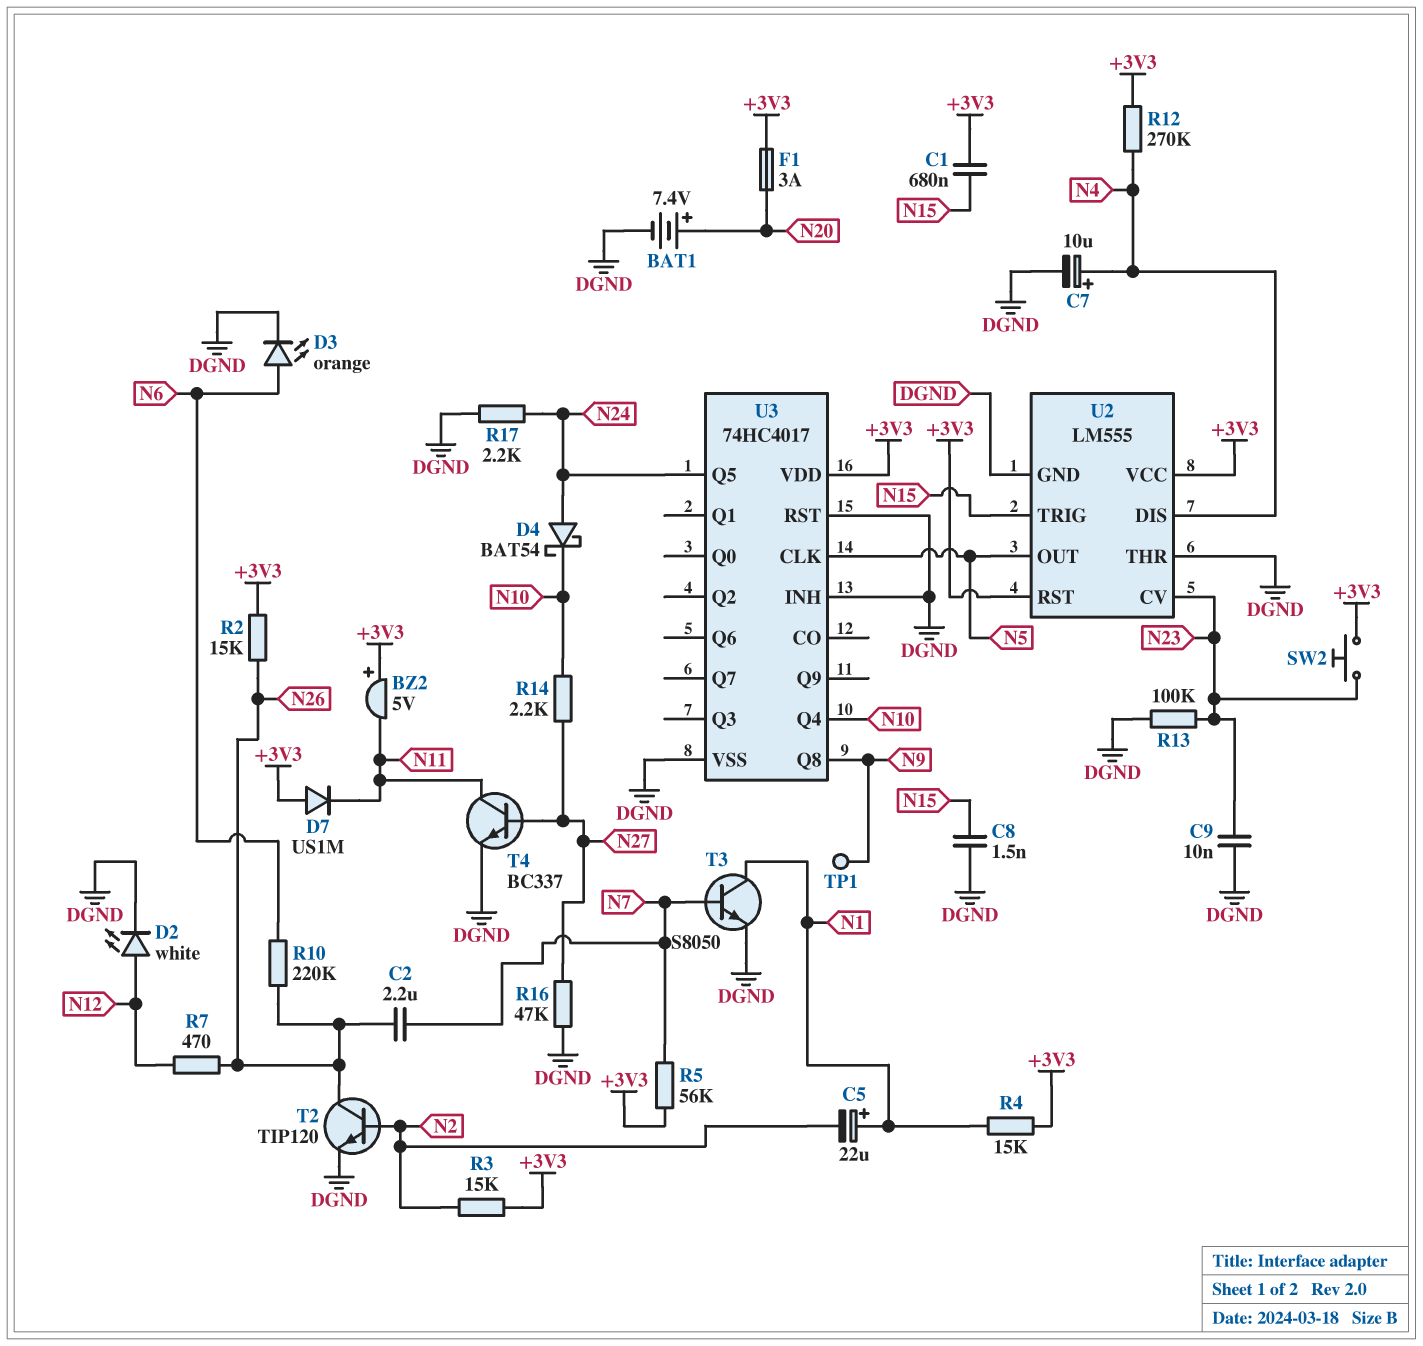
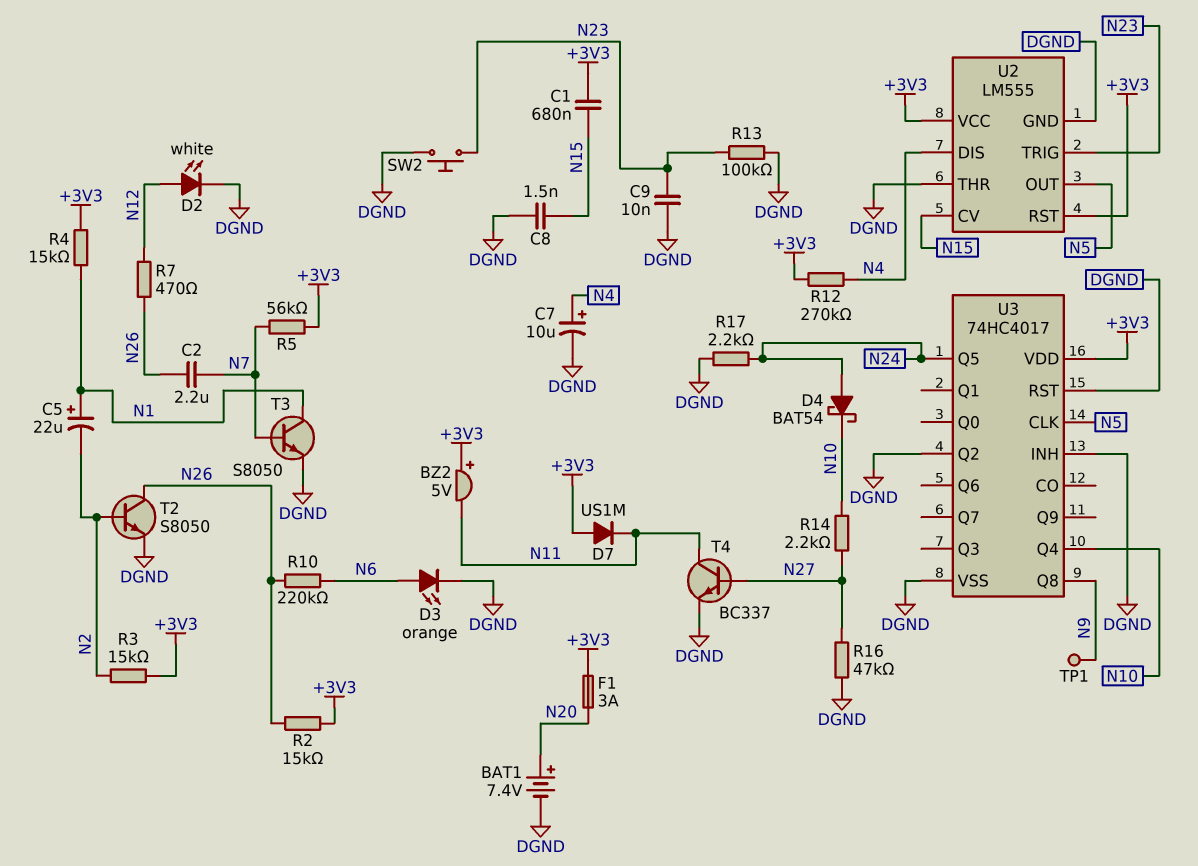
SW2: button (+3V3, N23) -> button (DGND, N23)
T2: NPN TIP120 (B N2, C N26, E DGND) -> NPN S8050 (B N2, C N26, E DGND)
U2 pin CV: N23 -> N15
U2 pin TRIG: N15 -> N23
U3 pin Q2: none -> DGND

